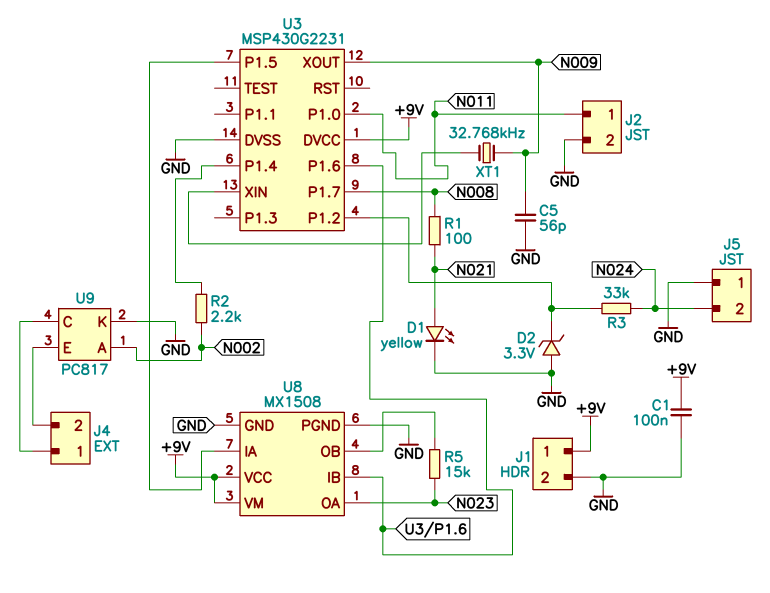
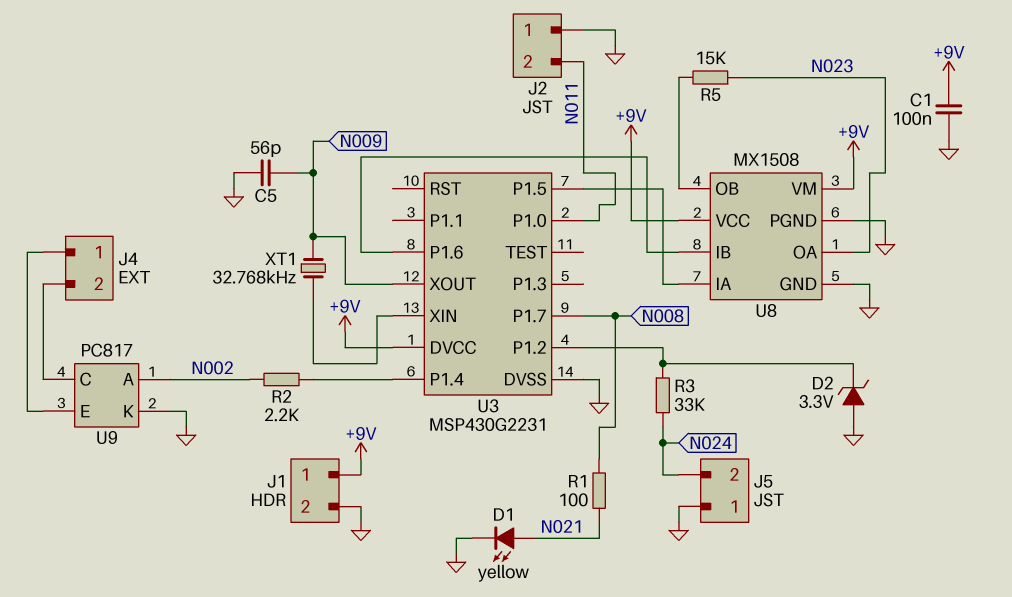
J2 pin 1: N011 -> GND
J2 pin 2: GND -> N011
U9 pin C: J4/1 -> J4/2
U9 pin E: J4/2 -> J4/1

